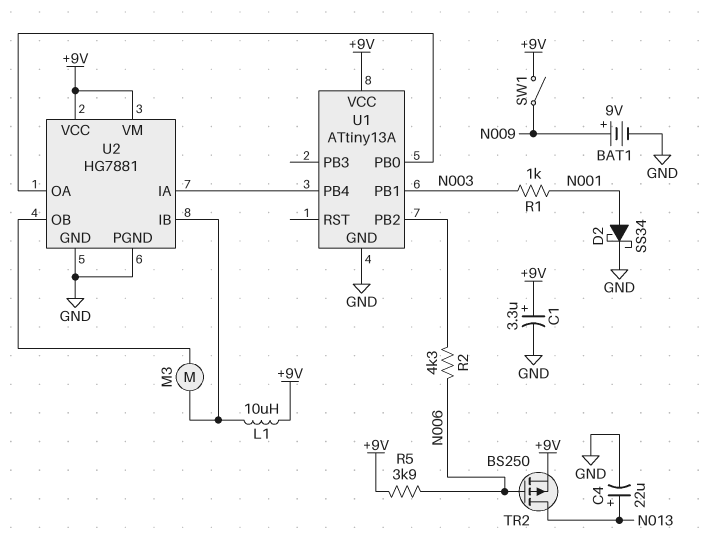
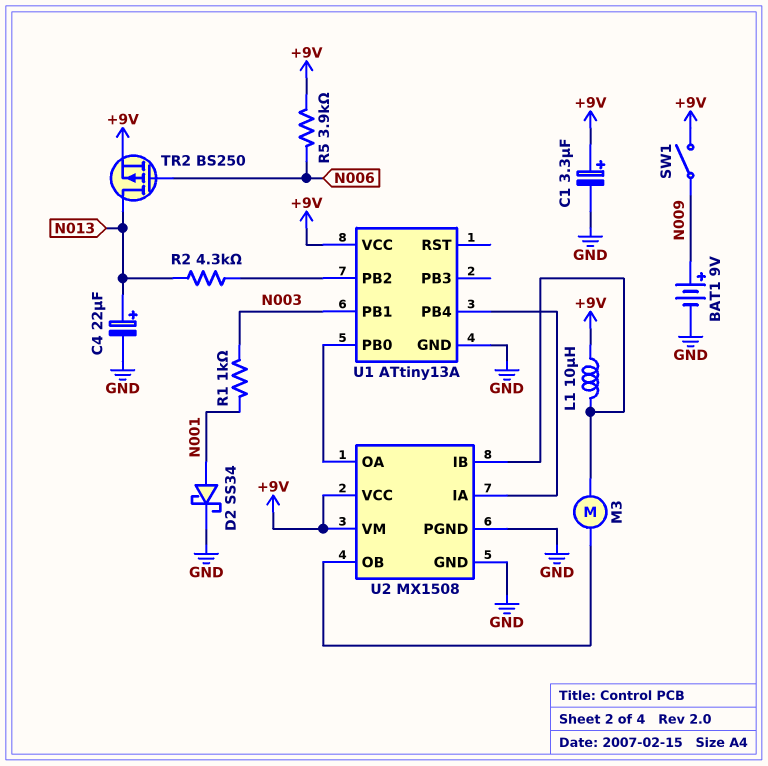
R2: 4.3k (N006, U1/PB2) -> 4.3k (N013, U1/PB2)
U2: HG7881 -> MX1508

